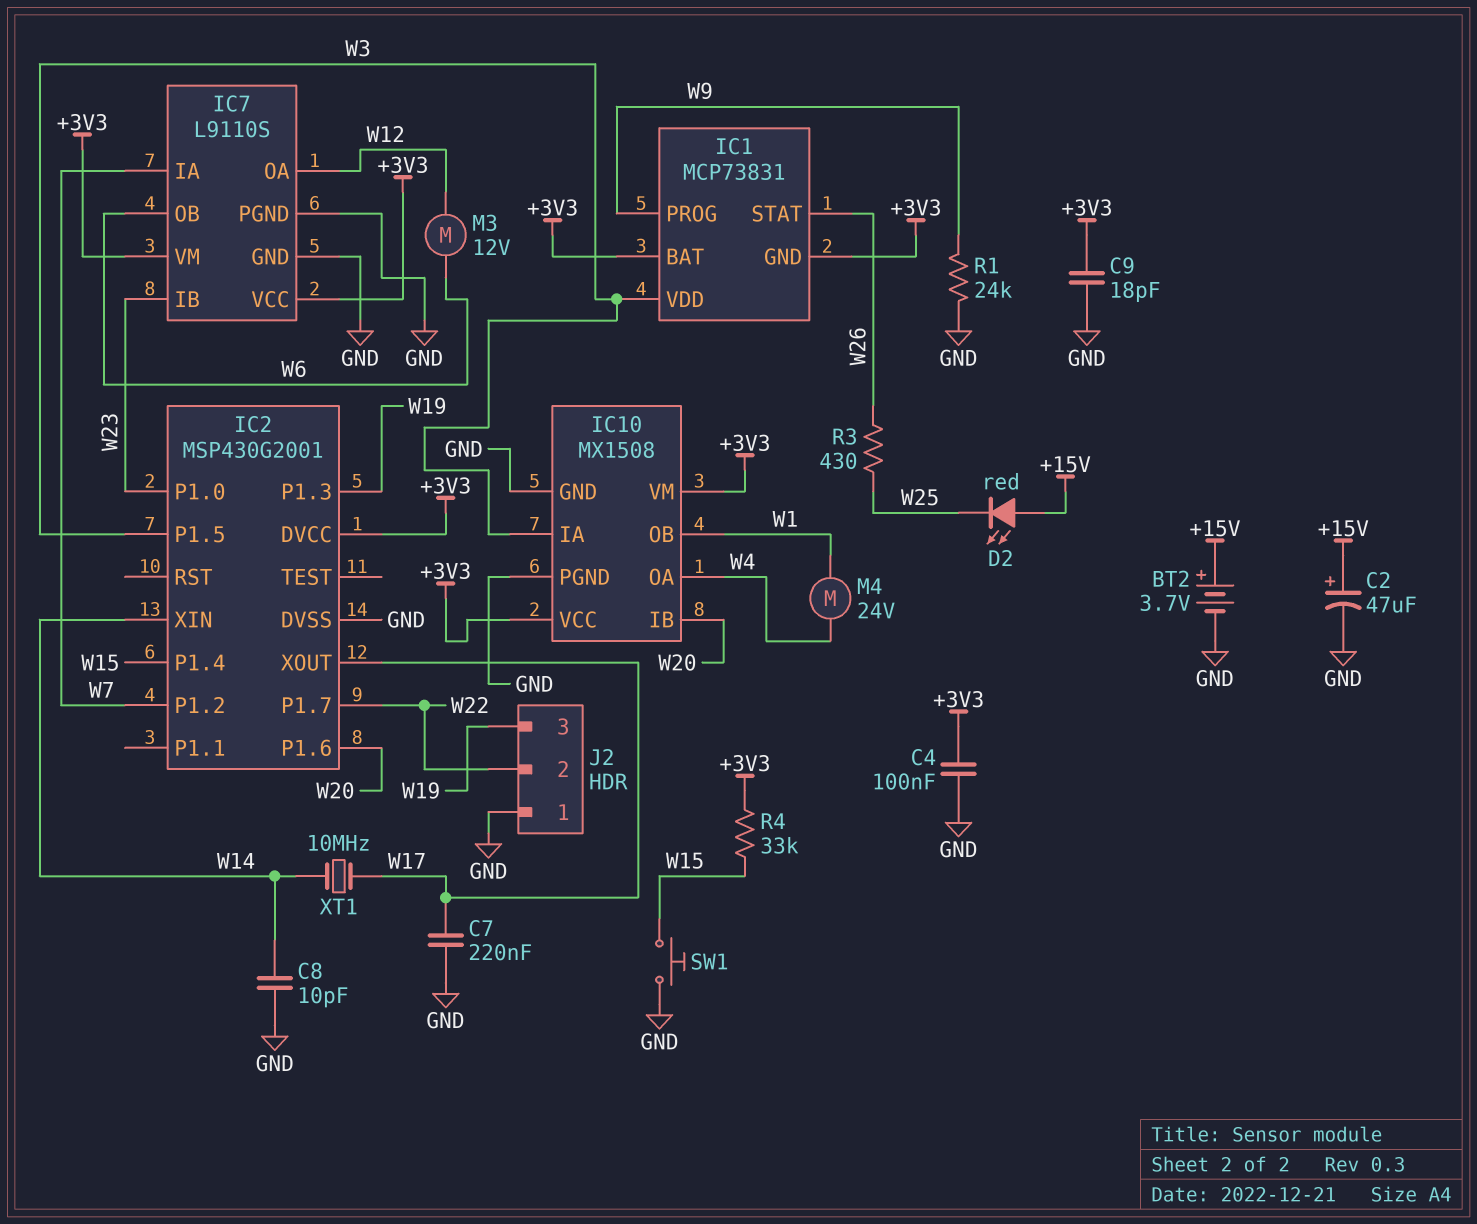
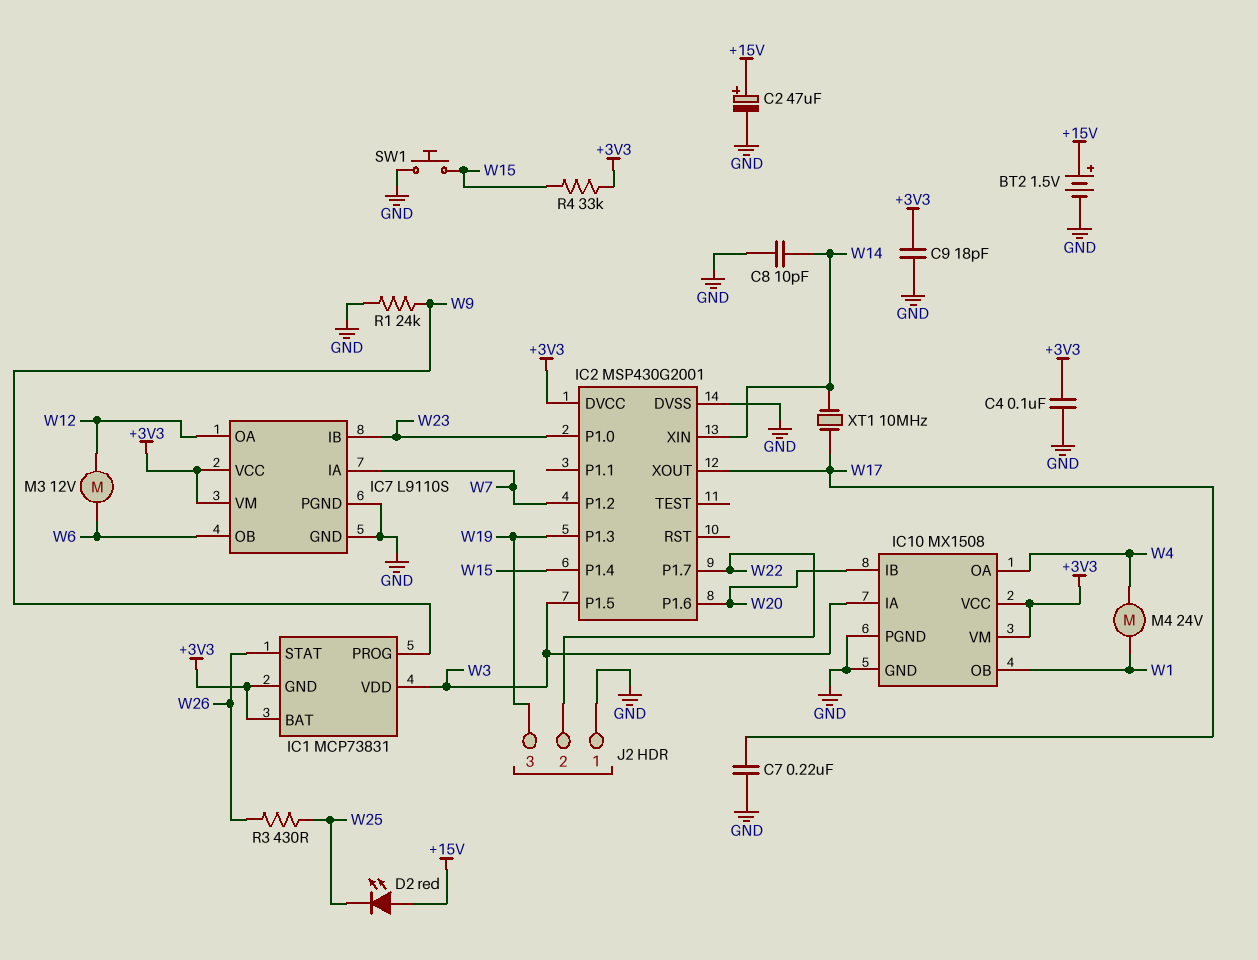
BT2: 3.7V (plus +15V, minus GND) -> 1.5V (plus +15V, minus GND)

